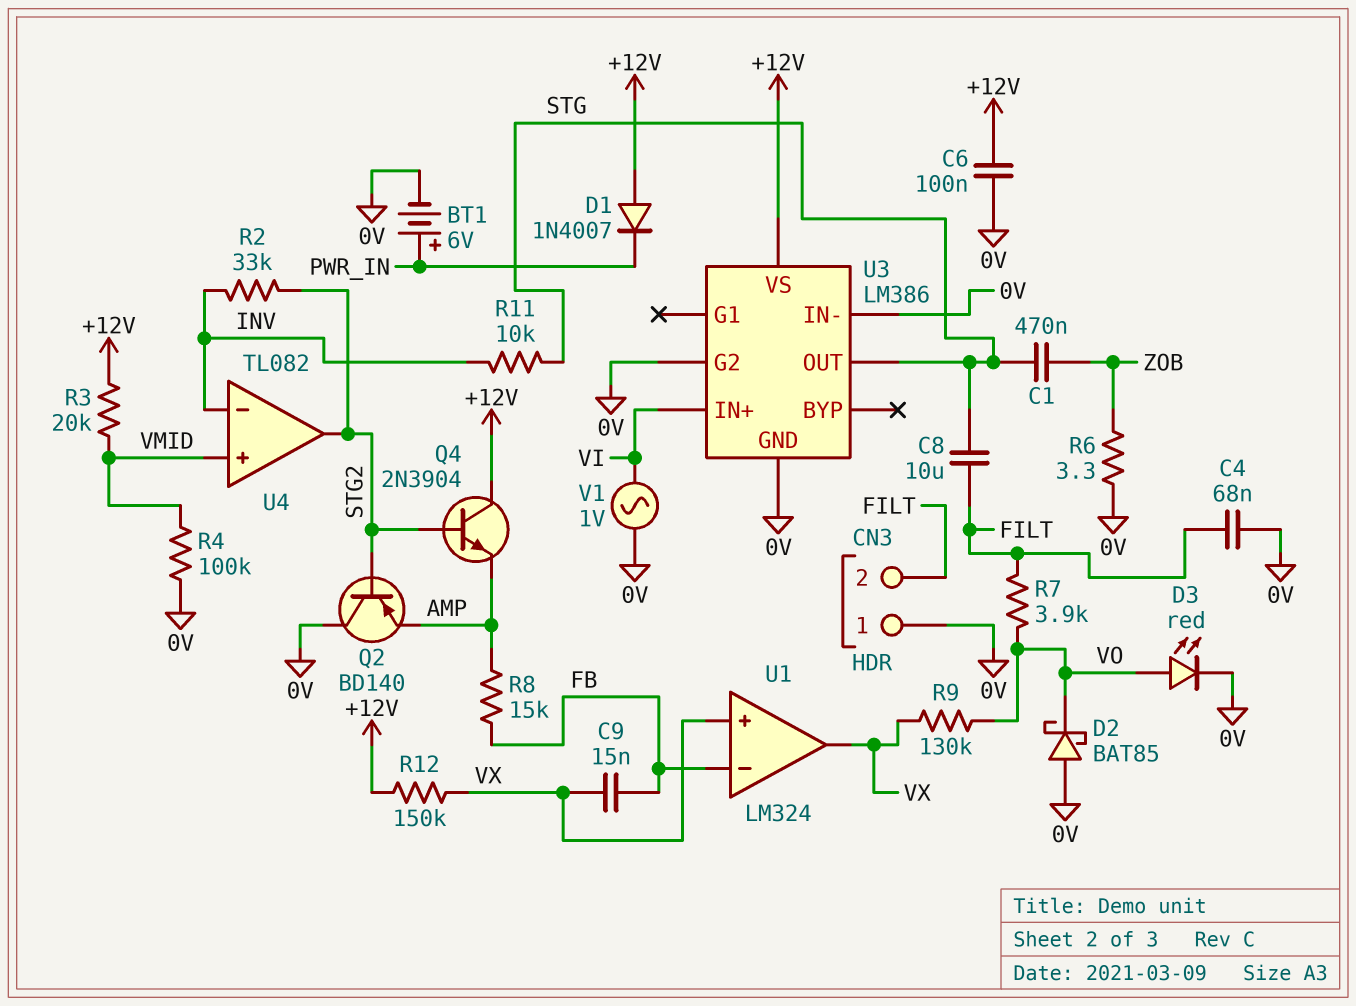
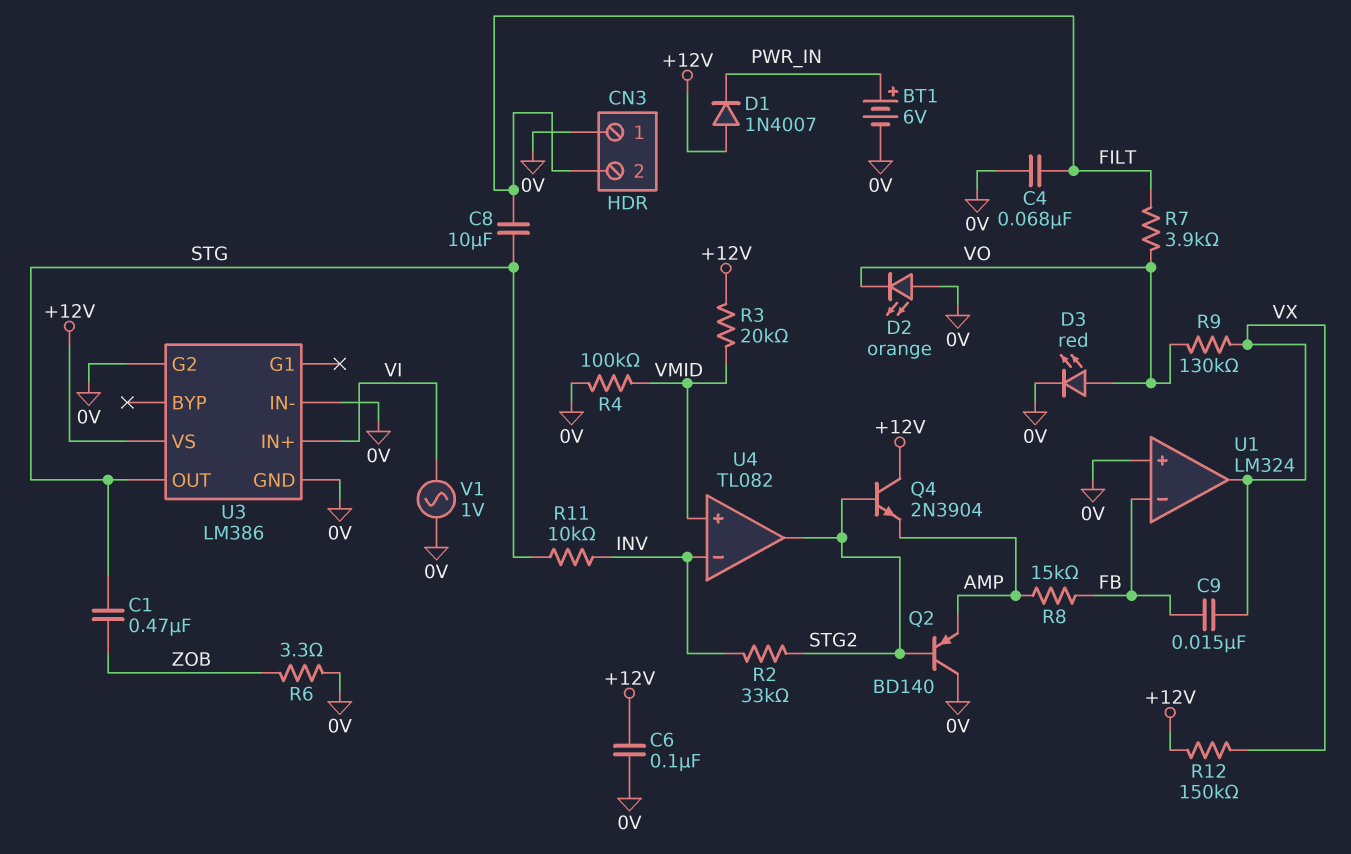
D2: schottky BAT85 (A 0V, K VO) -> LED orange (A 0V, K VO)
U1 pin in+: VX -> 0V

